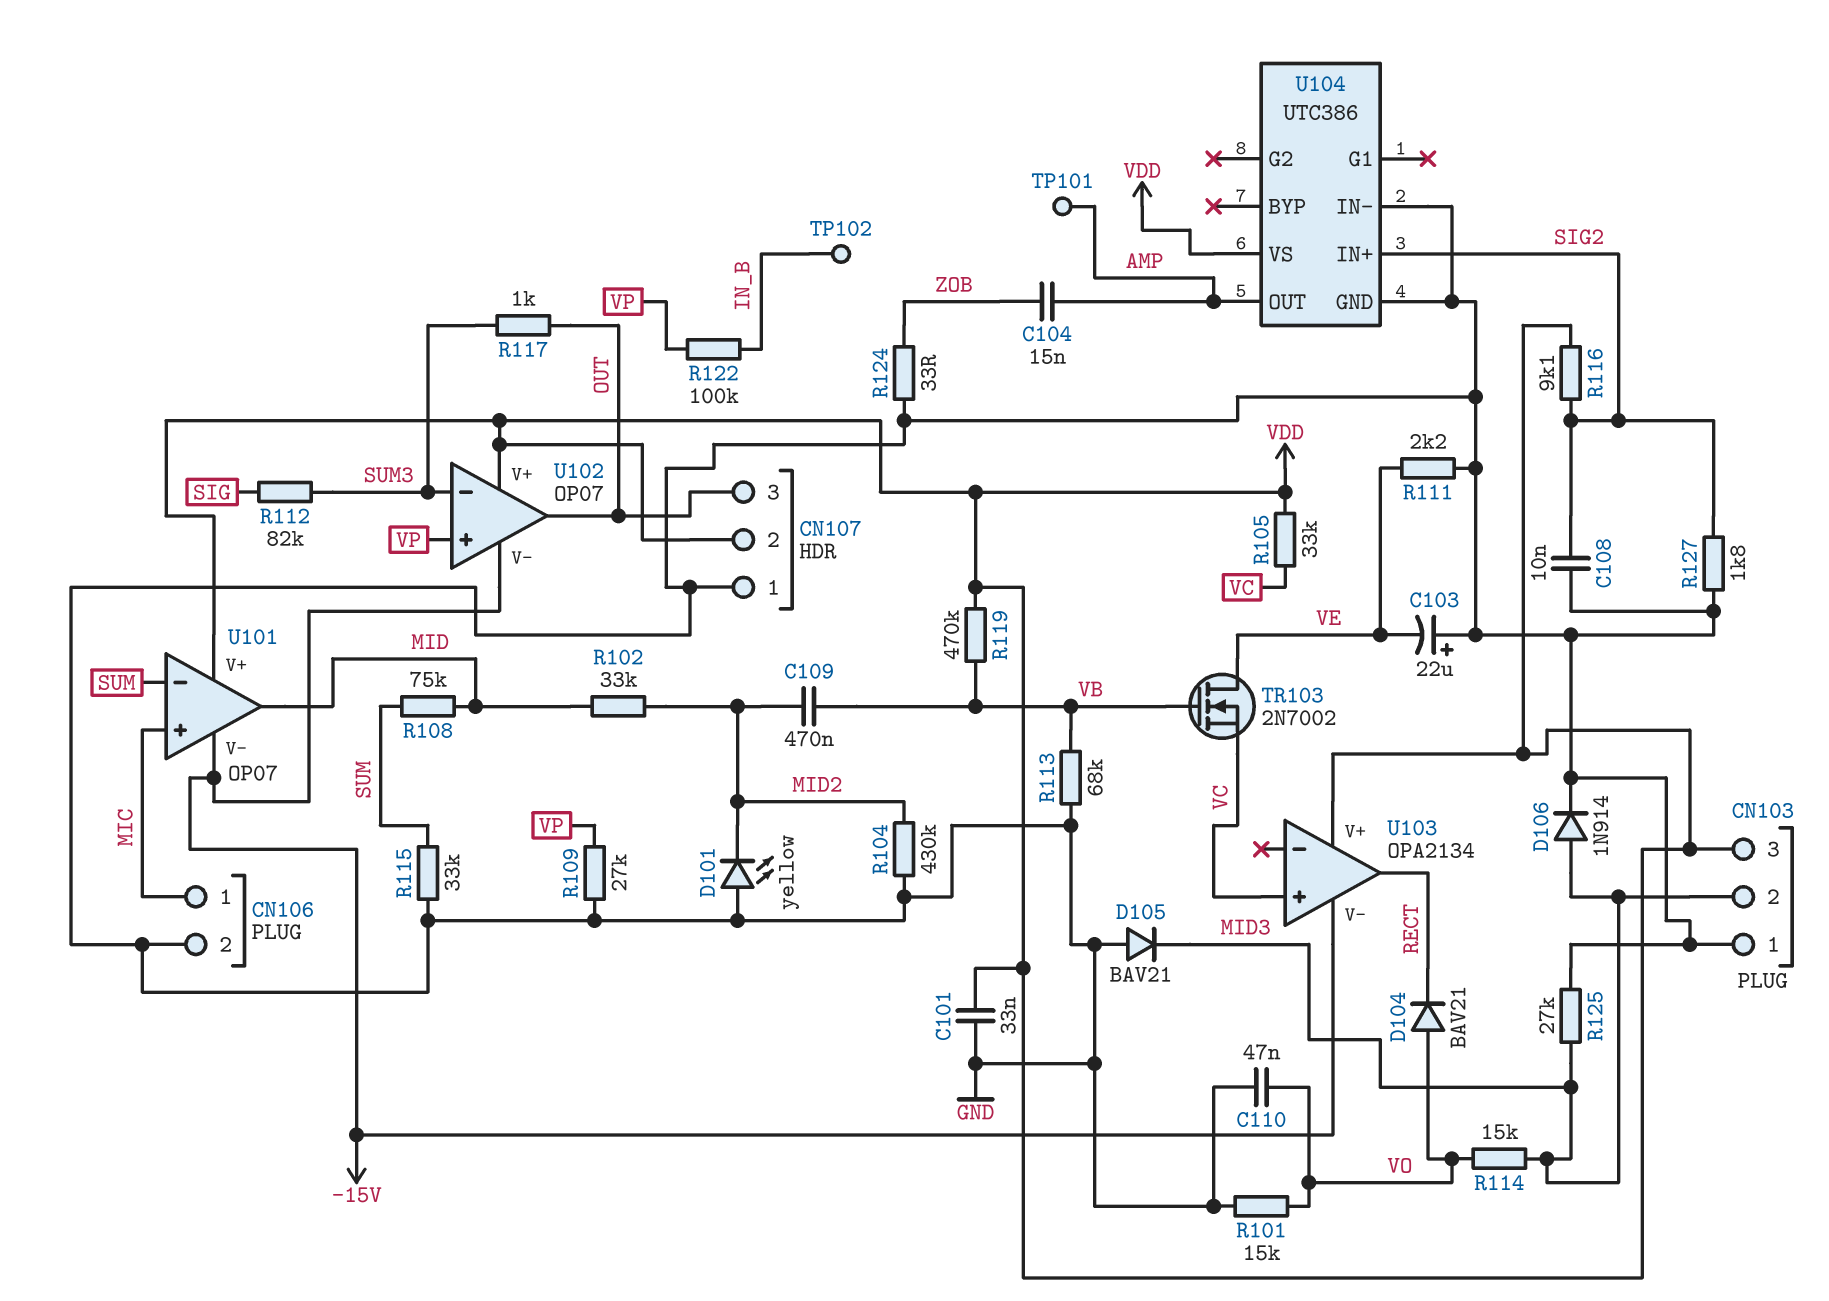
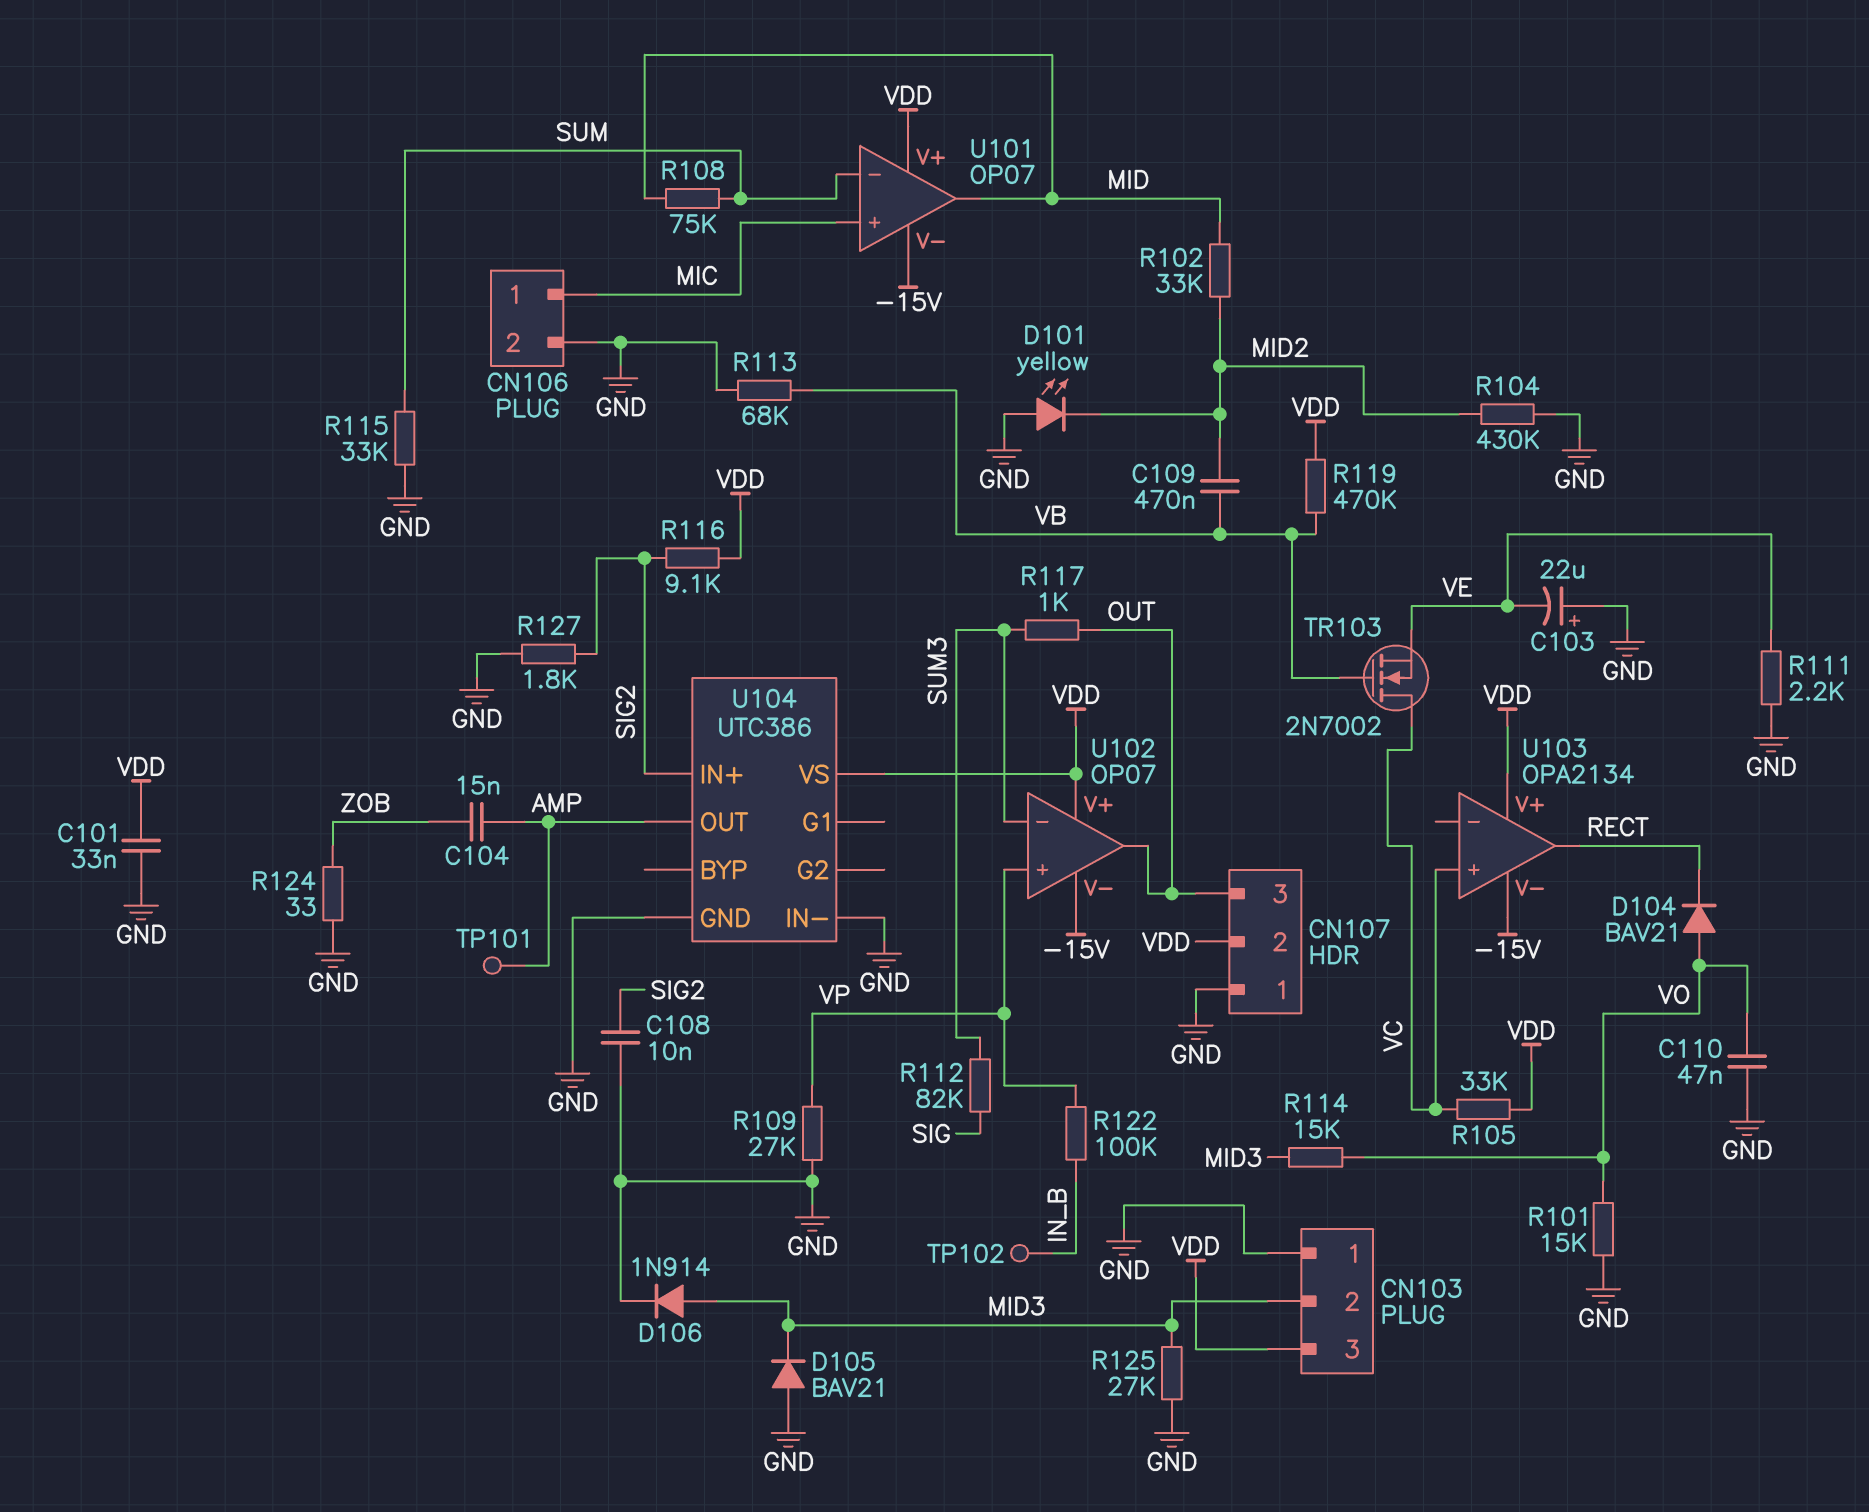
TR103: NMOS 2N7002 (G VB, D VE, S VC) -> NMOS 2N7002 (G VB, D VC, S VE)

